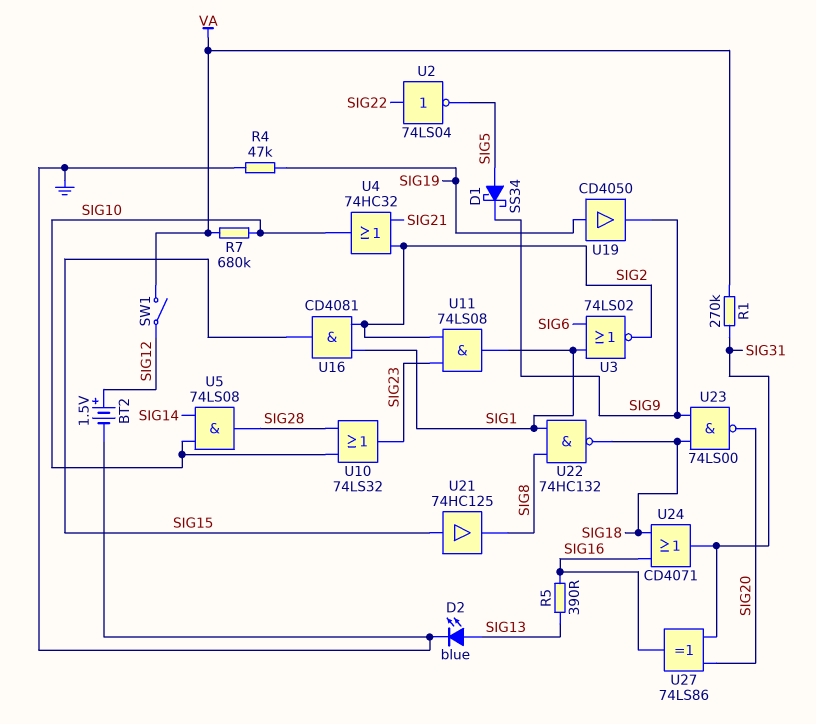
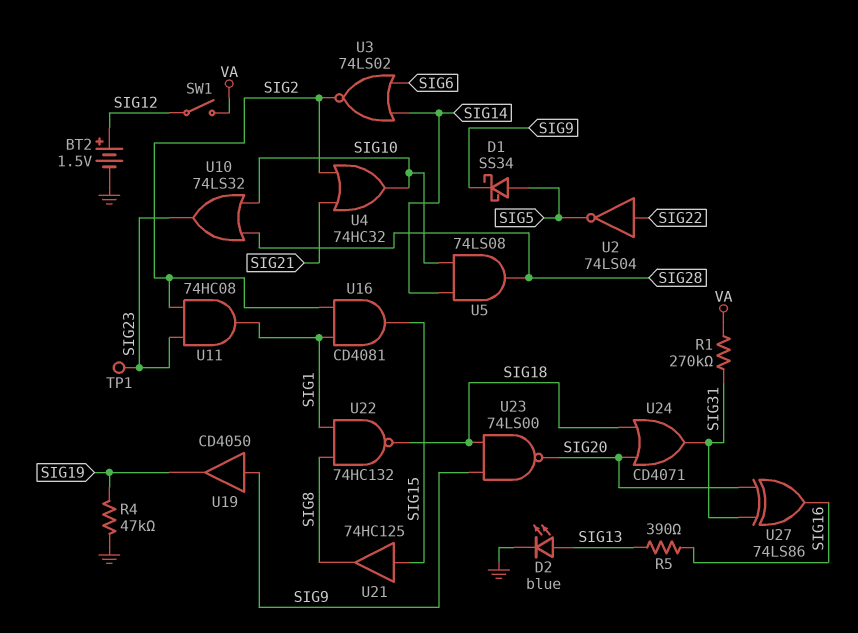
R7: 680k (SIG10, VA) -> none
TP1: none -> test point (SIG23)
U3: NOR 74LS02 (in SIG1, in SIG6, out SIG2) -> NOR 74LS02 (in SIG6, in SIG14, out SIG2)
U11: AND 74LS08 (in SIG2, in SIG23, out SIG1) -> AND 74HC08 (in SIG2, in SIG23, out SIG1)
U19: buffer CD4050 (in SIG19, out SIG9) -> buffer CD4050 (in SIG9, out SIG19)
U24: OR CD4071 (in SIG16, in SIG18, out SIG31) -> OR CD4071 (in SIG18, in SIG20, out SIG31)

